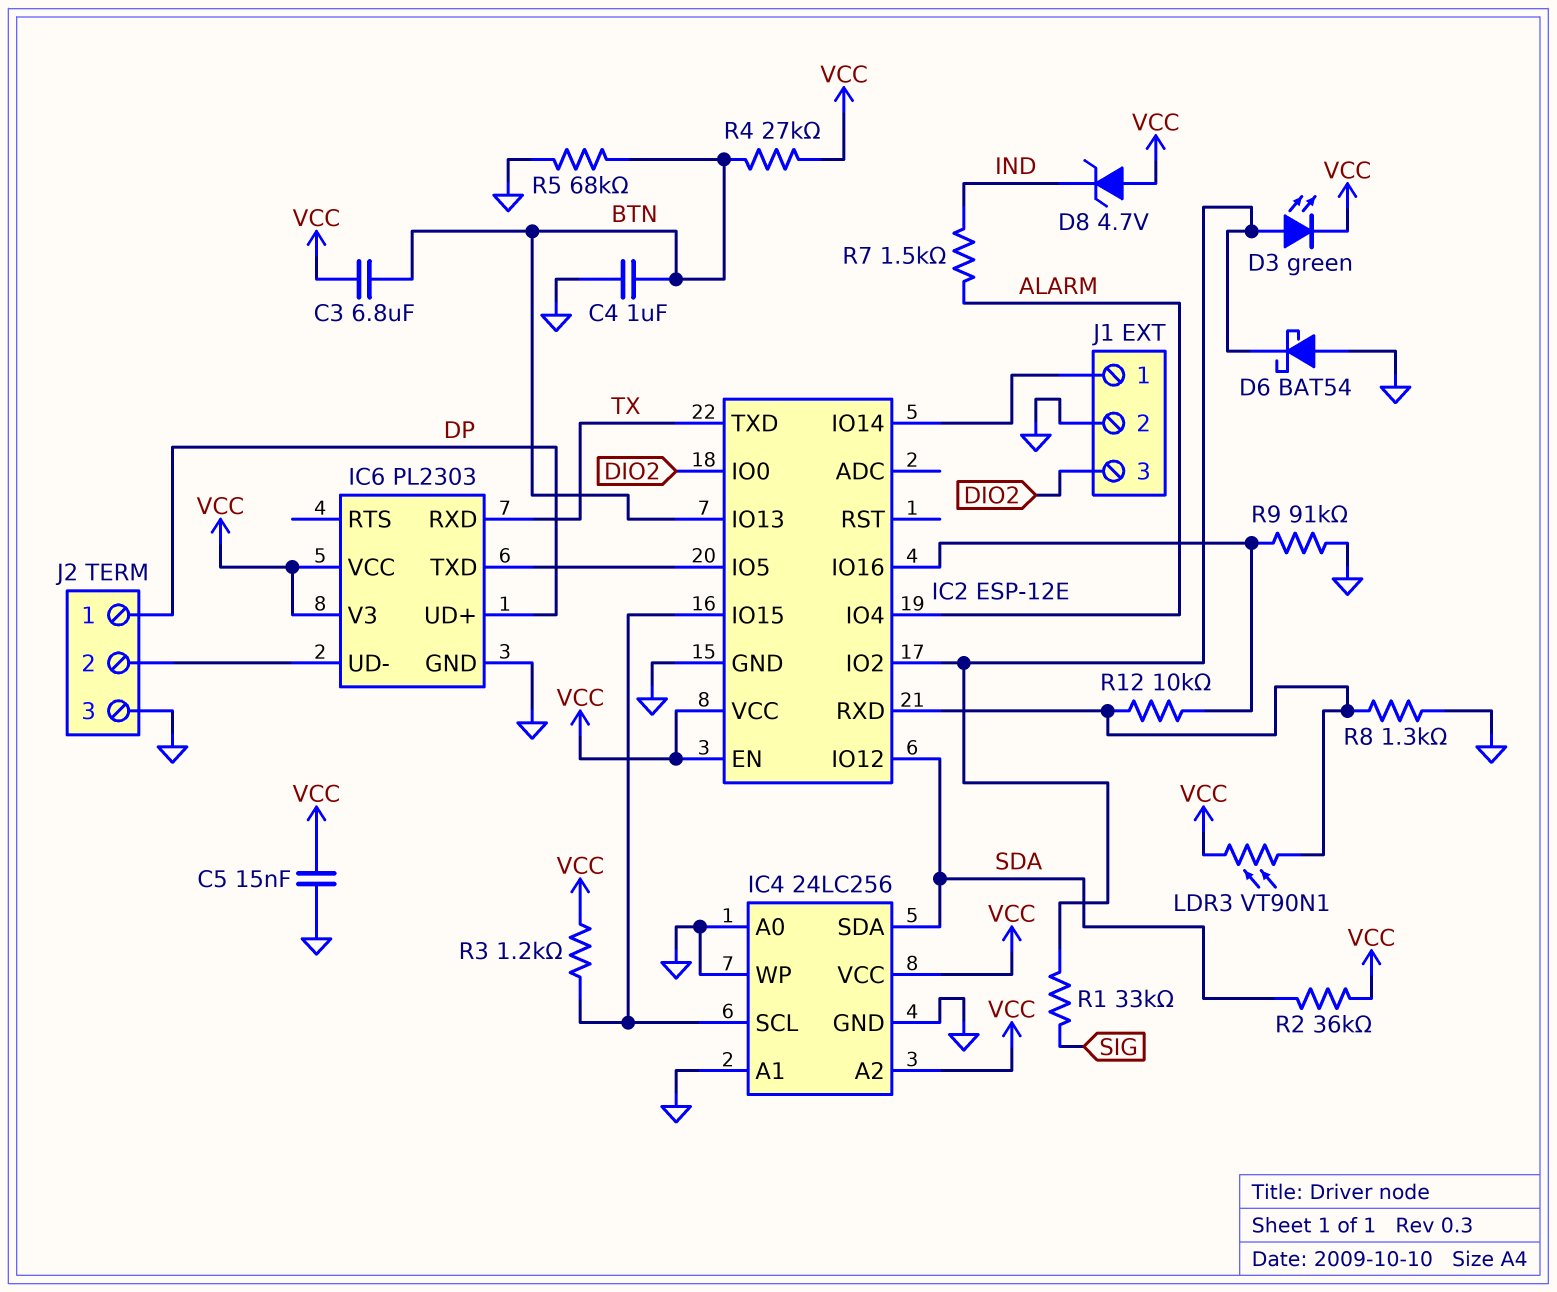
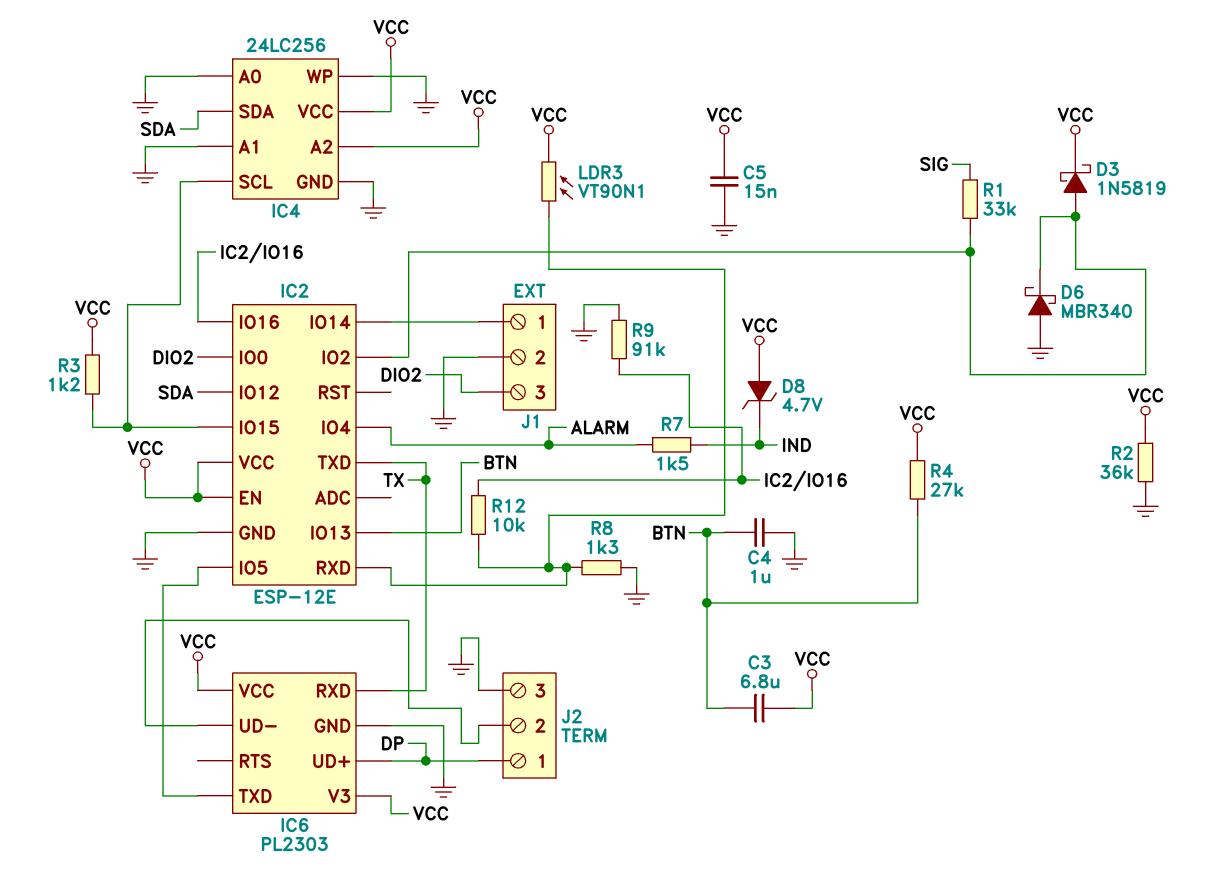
D3: LED green (A IC2/IO2, K VCC) -> schottky 1N5819 (A IC2/IO2, K VCC)
D6: schottky BAT54 (A GND, K IC2/IO2) -> schottky MBR340 (A GND, K IC2/IO2)
R2: 36k (SDA, VCC) -> 36k (GND, VCC)
R5: 68k (BTN, GND) -> none

